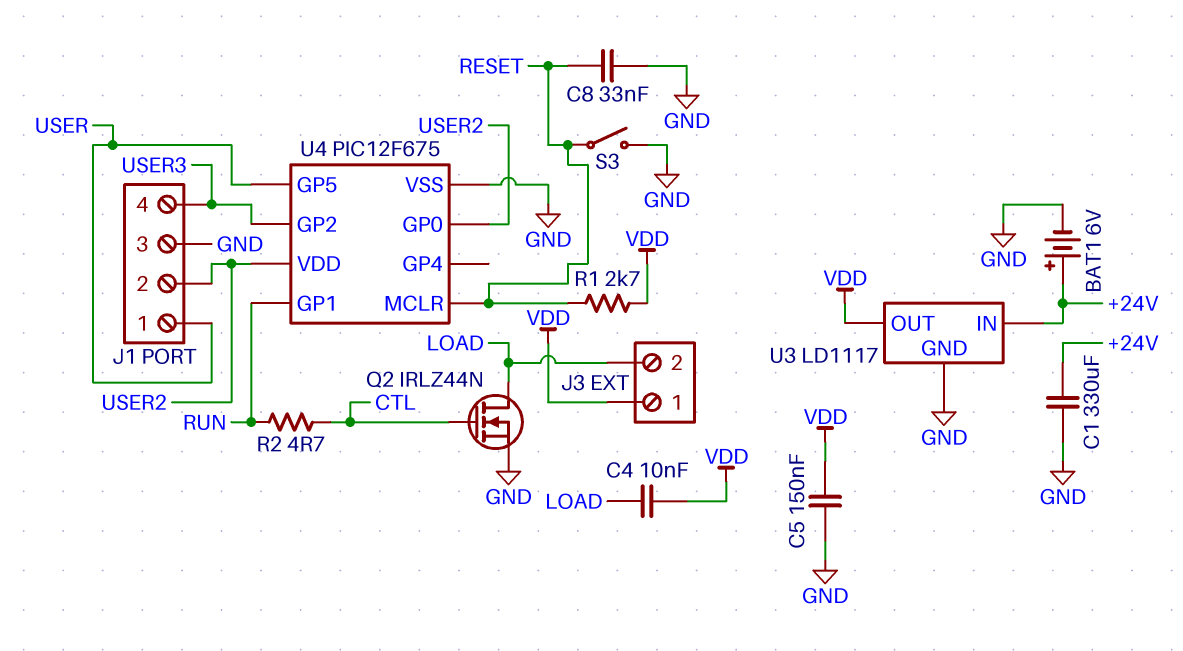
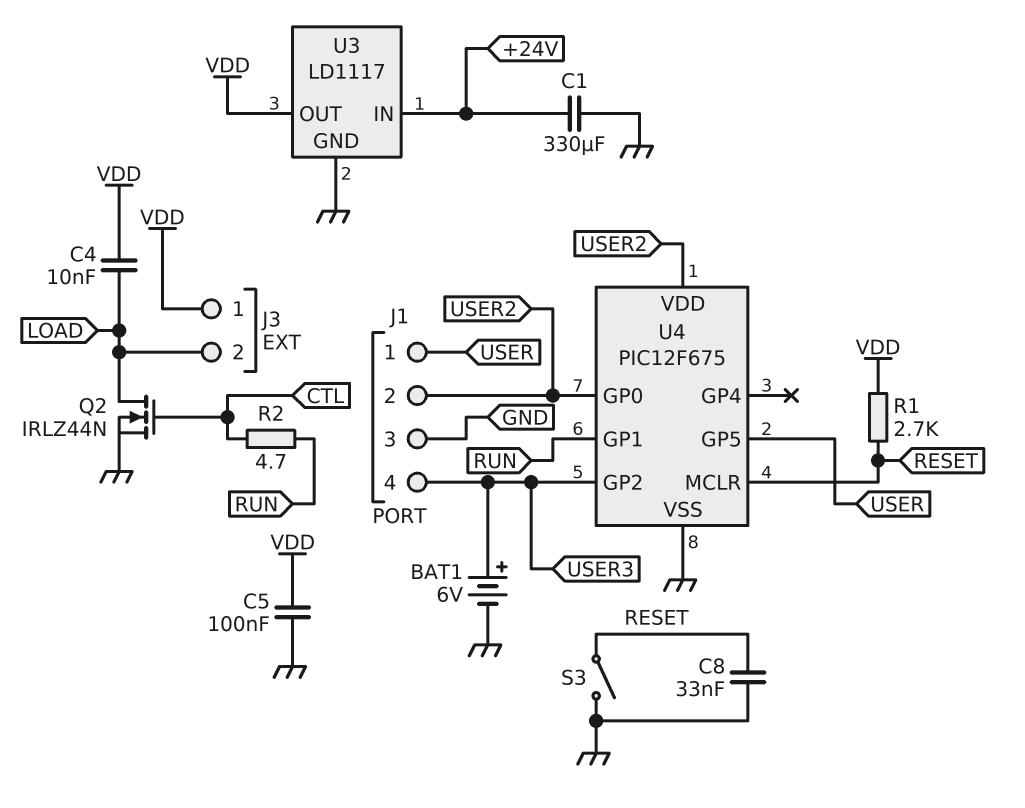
BAT1: 6V (plus +24V, minus GND) -> 6V (plus USER3, minus GND)
C5: 150nF (GND, VDD) -> 100nF (GND, VDD)

